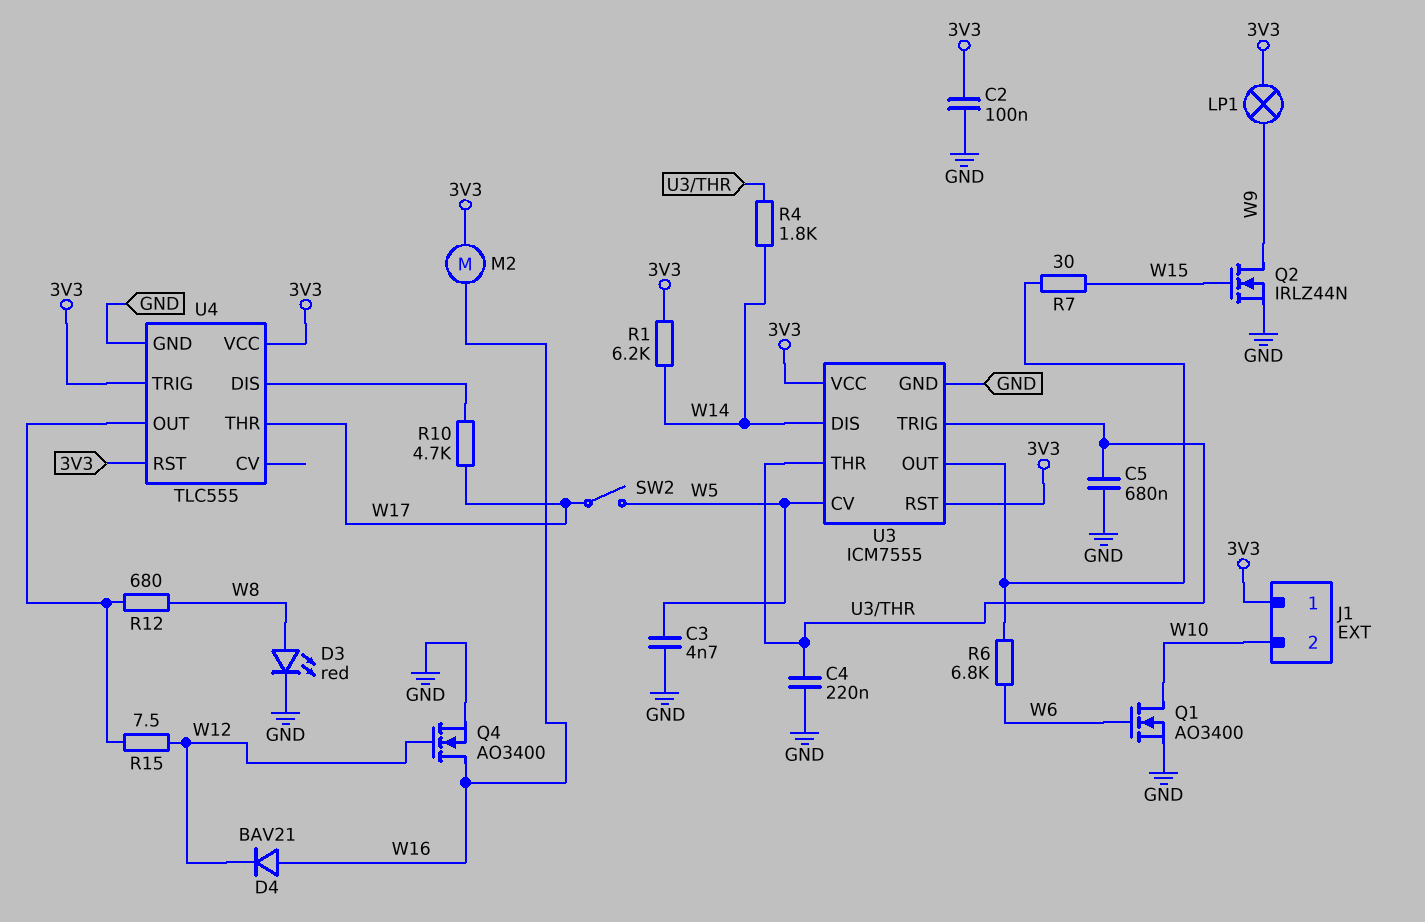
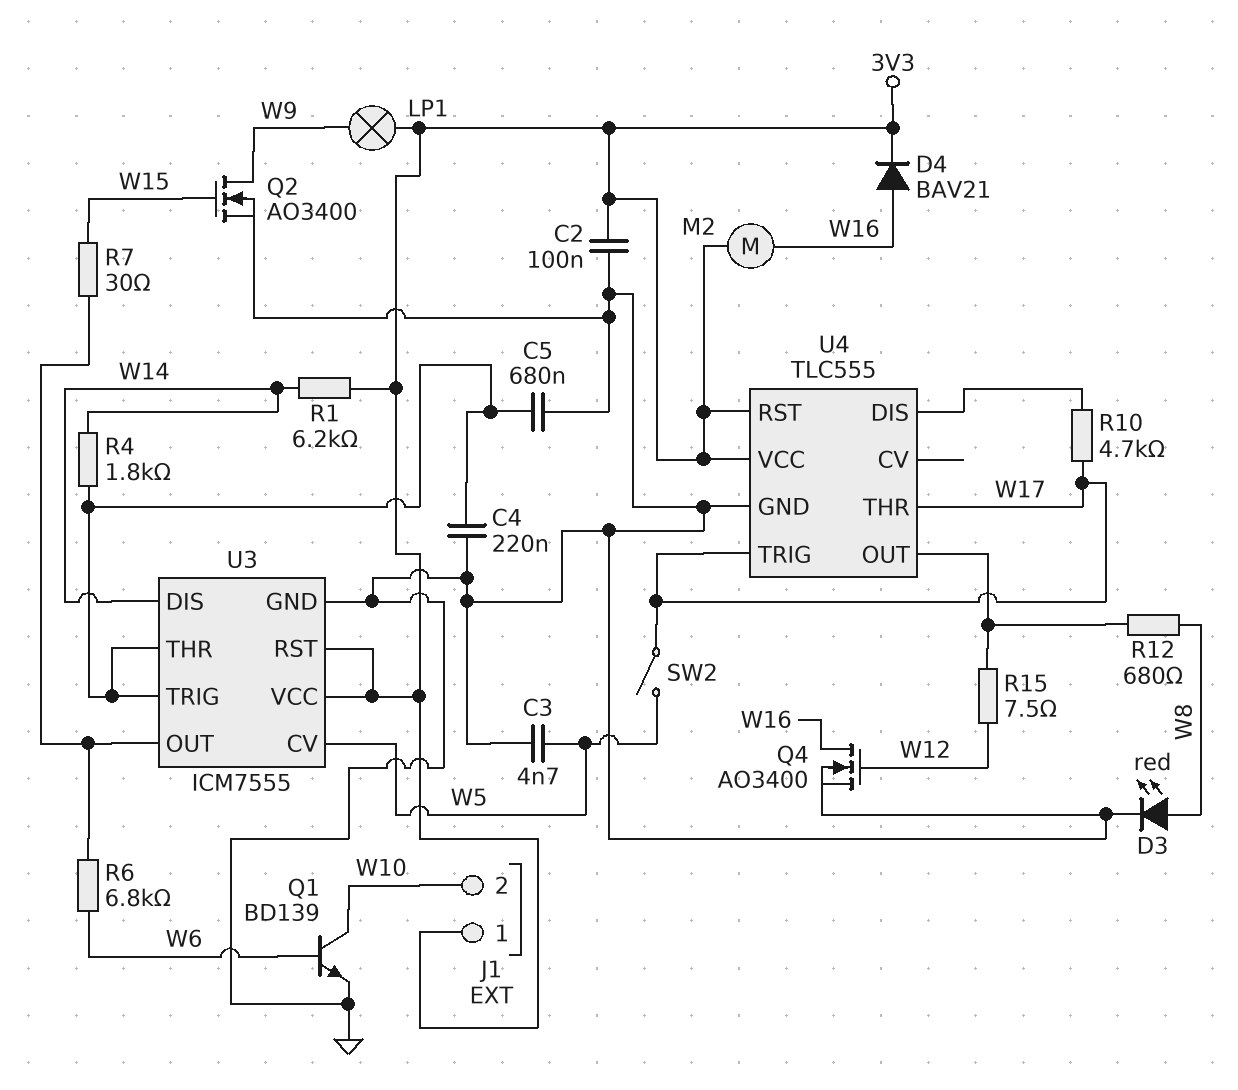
D4: diode BAV21 (A W16, K W12) -> diode BAV21 (A W16, K 3V3)
Q1: NMOS AO3400 (G W6, D W10, S GND) -> NPN BD139 (B W6, C W10, E GND)
Q2: NMOS IRLZ44N (G W15, D W9, S GND) -> NMOS AO3400 (G W15, D W9, S GND)
U4 pin TRIG: 3V3 -> W17

